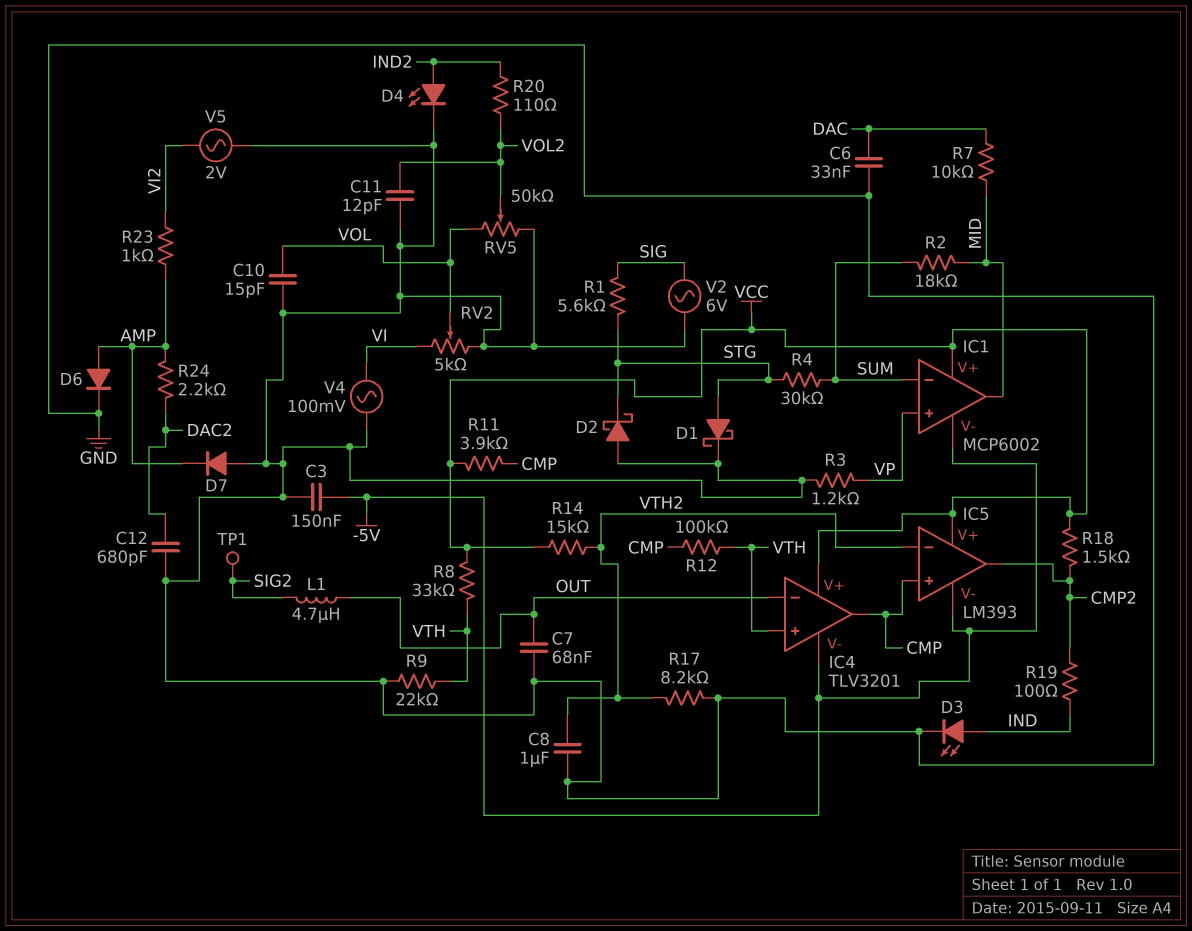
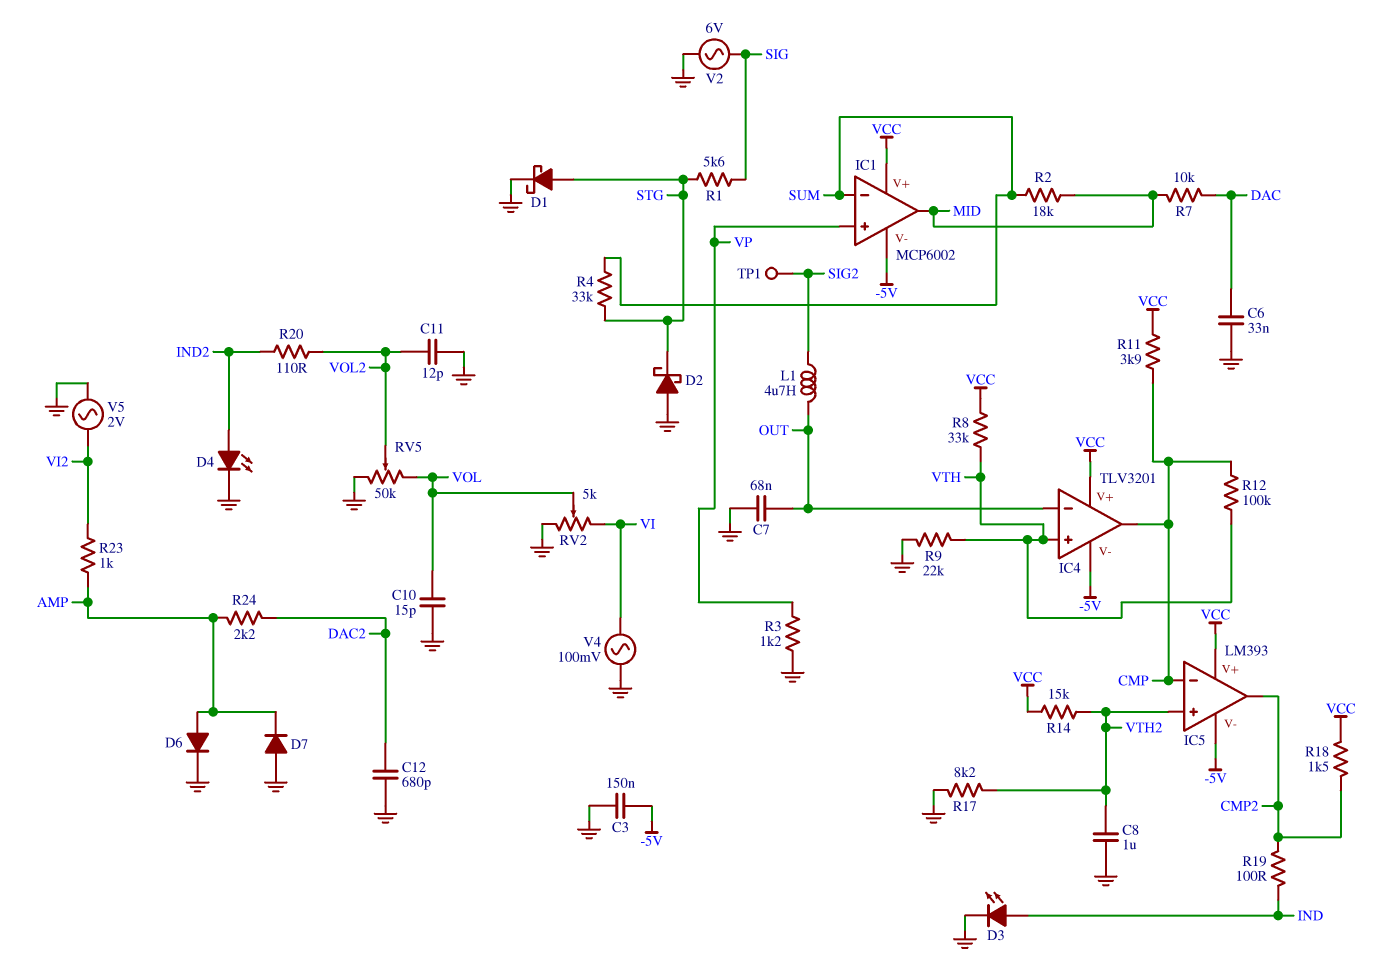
IC5 pin in+: CMP -> VTH2
IC5 pin in-: VTH2 -> CMP
R4: 30k (STG, SUM) -> 33k (STG, SUM)

